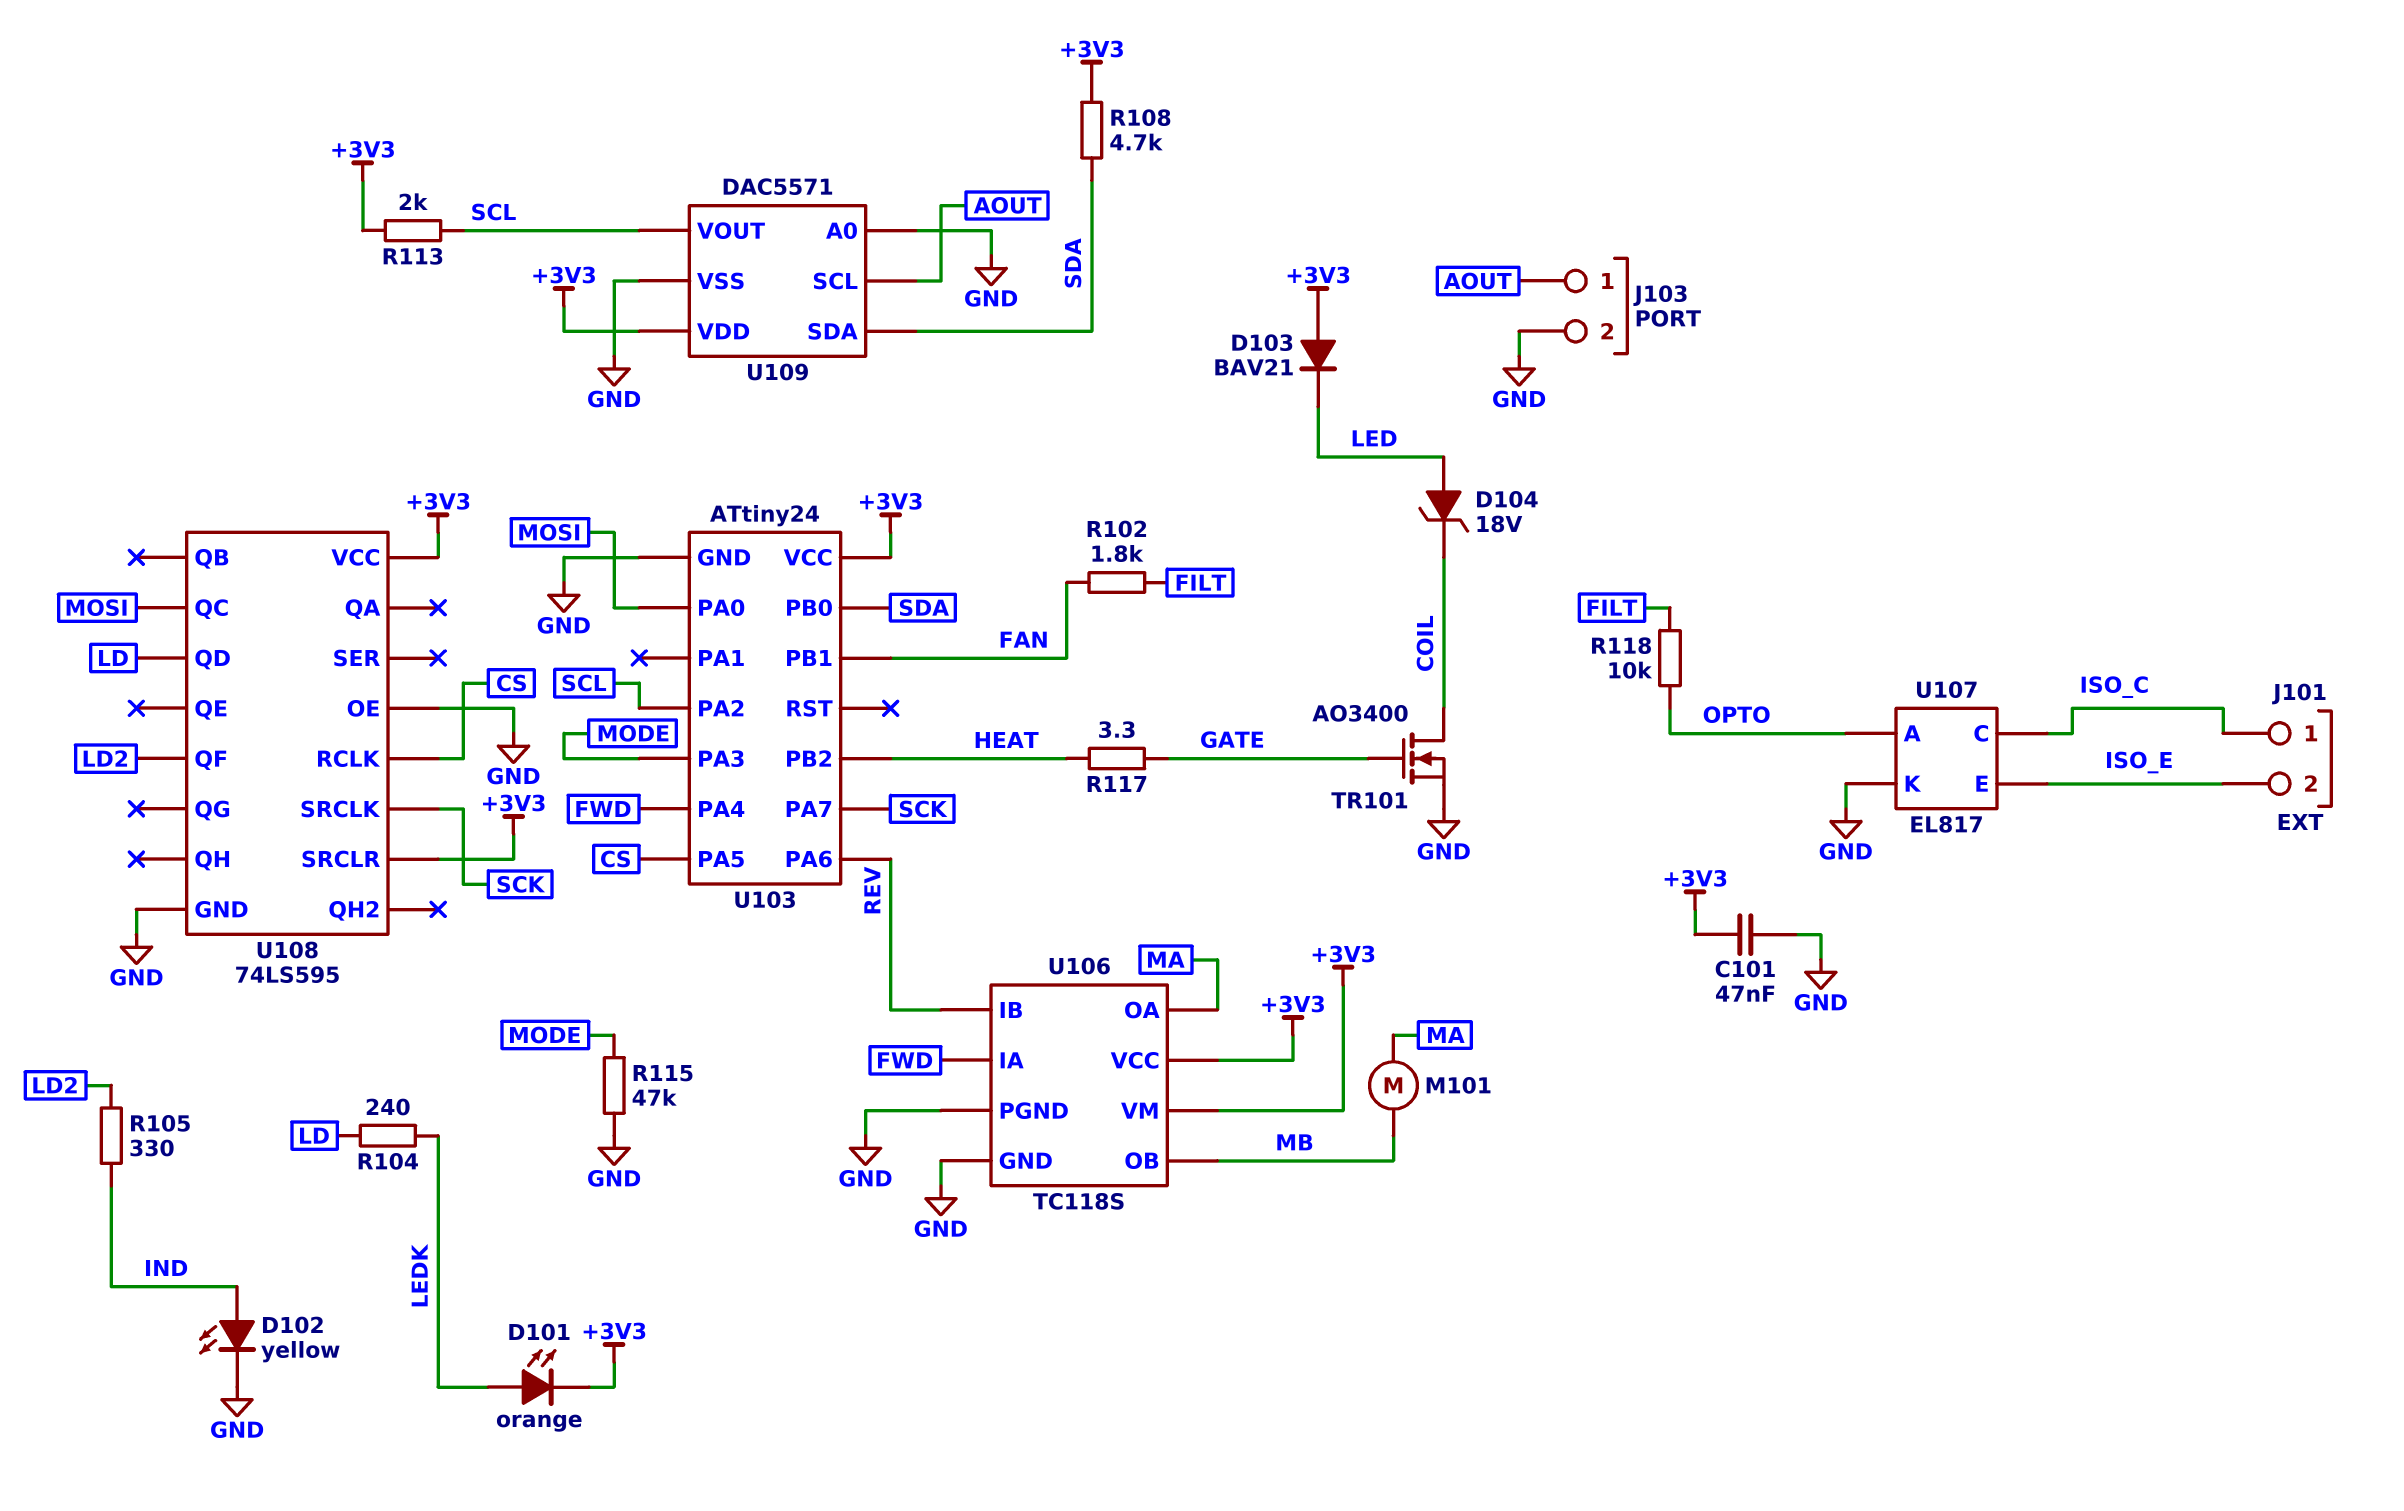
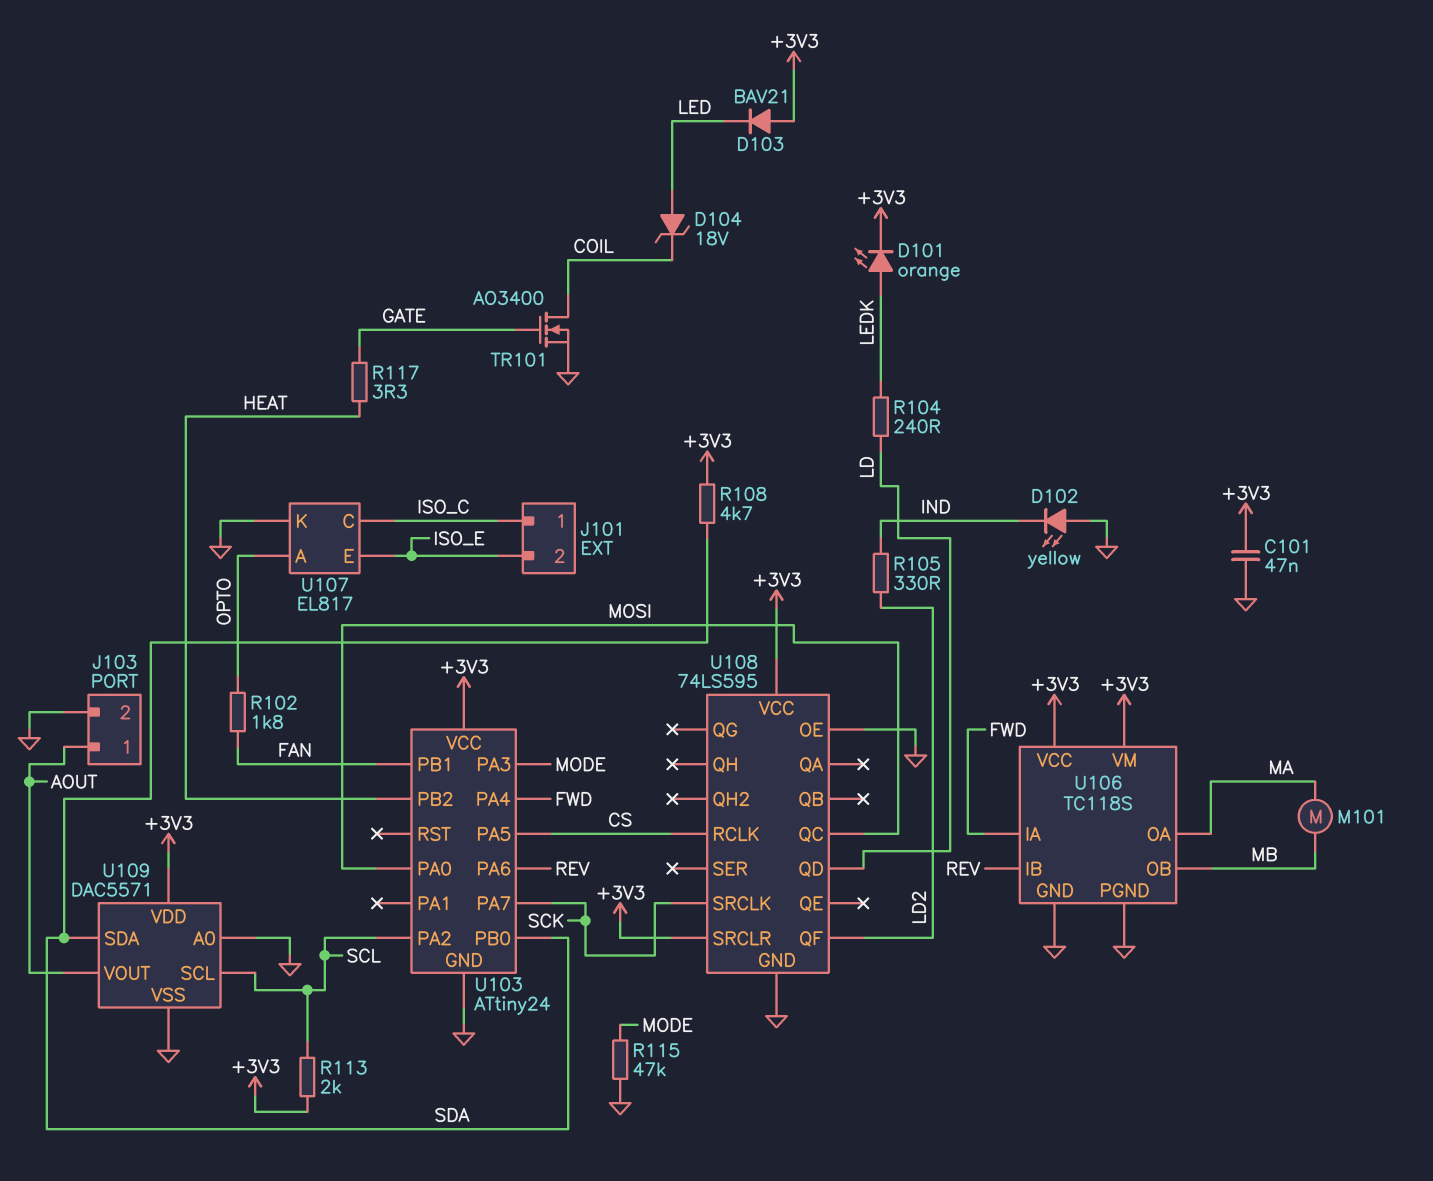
D102: LED yellow (A IND, K GND) -> LED yellow (A GND, K IND)
R102: 1.8k (FAN, FILT) -> 1.8k (FAN, OPTO)
R118: 10k (FILT, OPTO) -> none
U109 pin SCL: AOUT -> SCL
U109 pin VOUT: SCL -> AOUT

